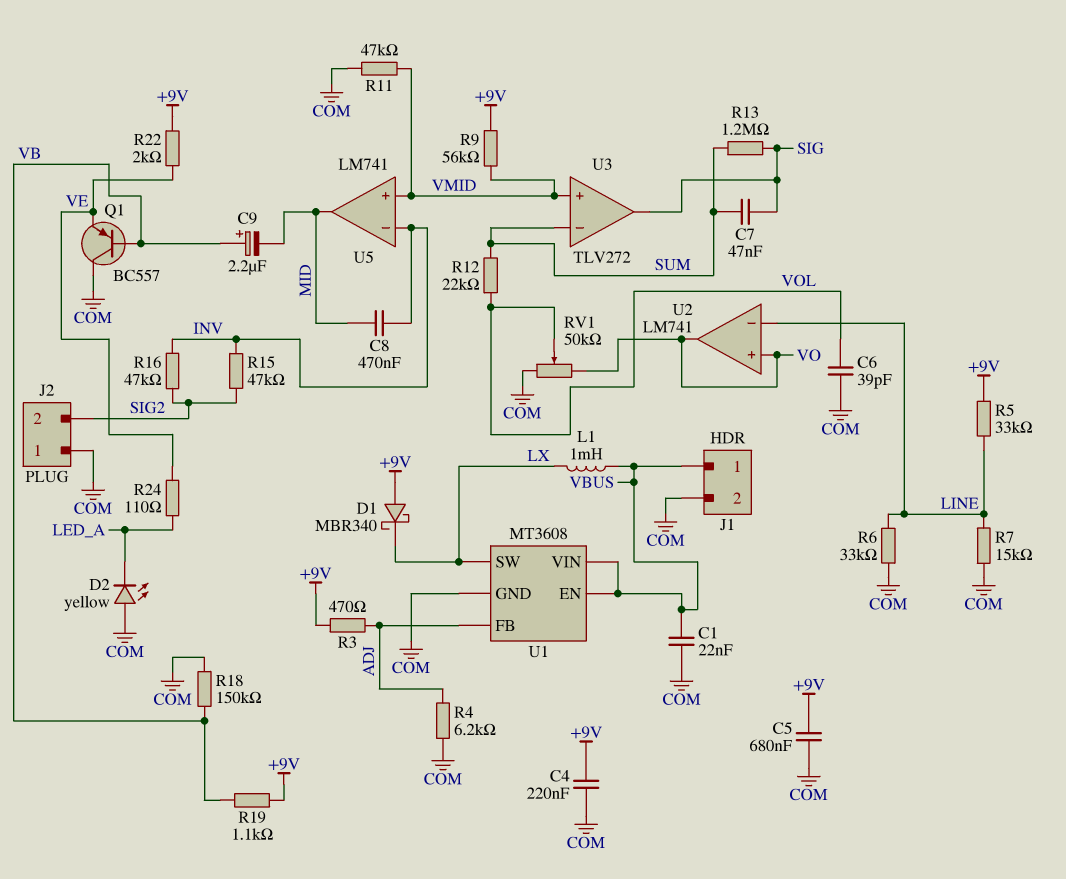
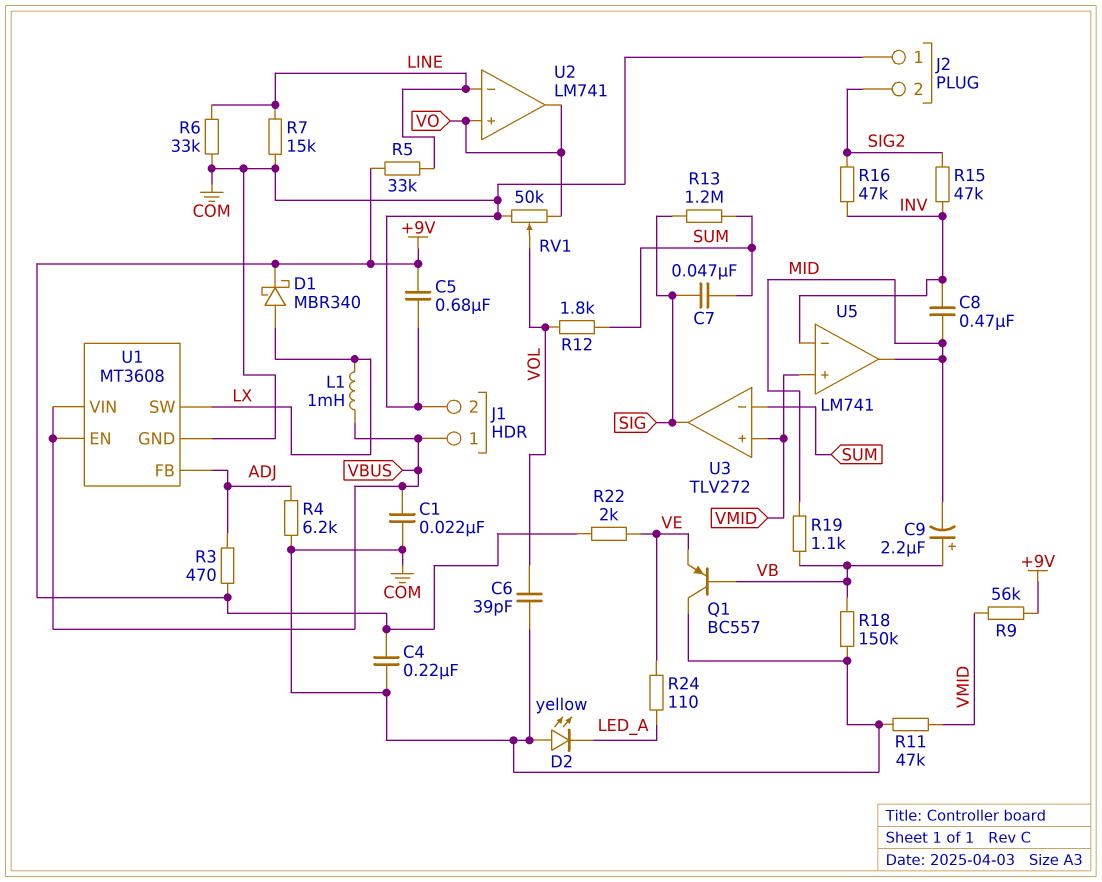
D1: schottky MBR340 (A +9V, K LX) -> schottky MBR340 (A LX, K +9V)
R12: 22k (SUM, VOL) -> 1.8k (SUM, VOL)
R19: 1.1k (+9V, VB) -> 1.1k (MID, VB)

